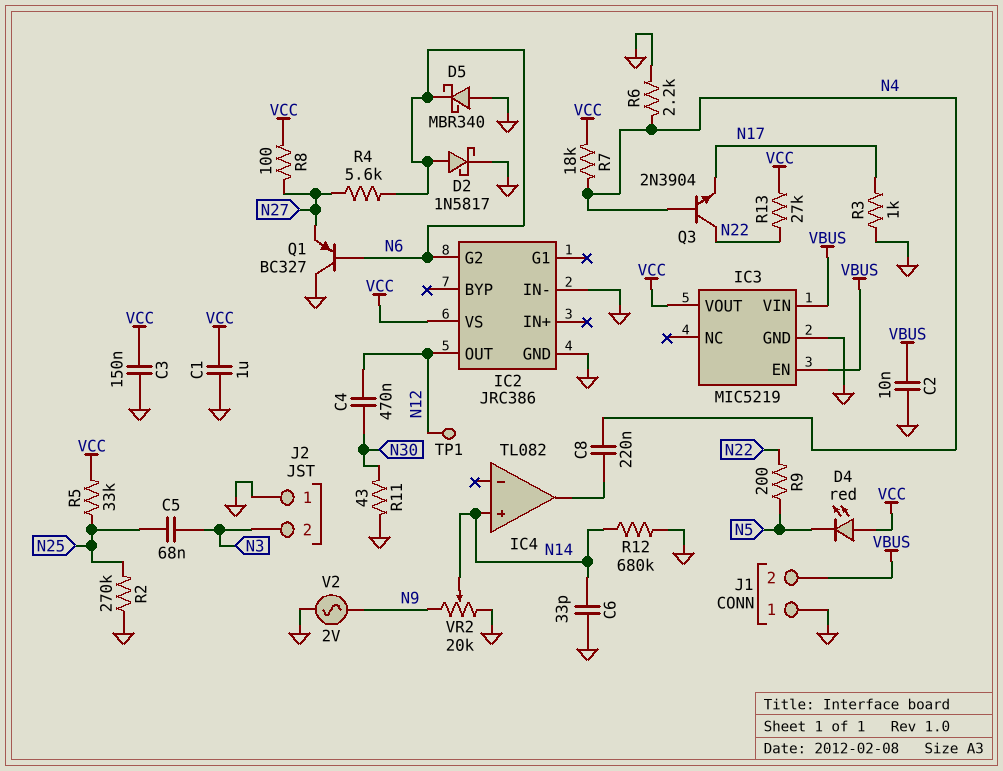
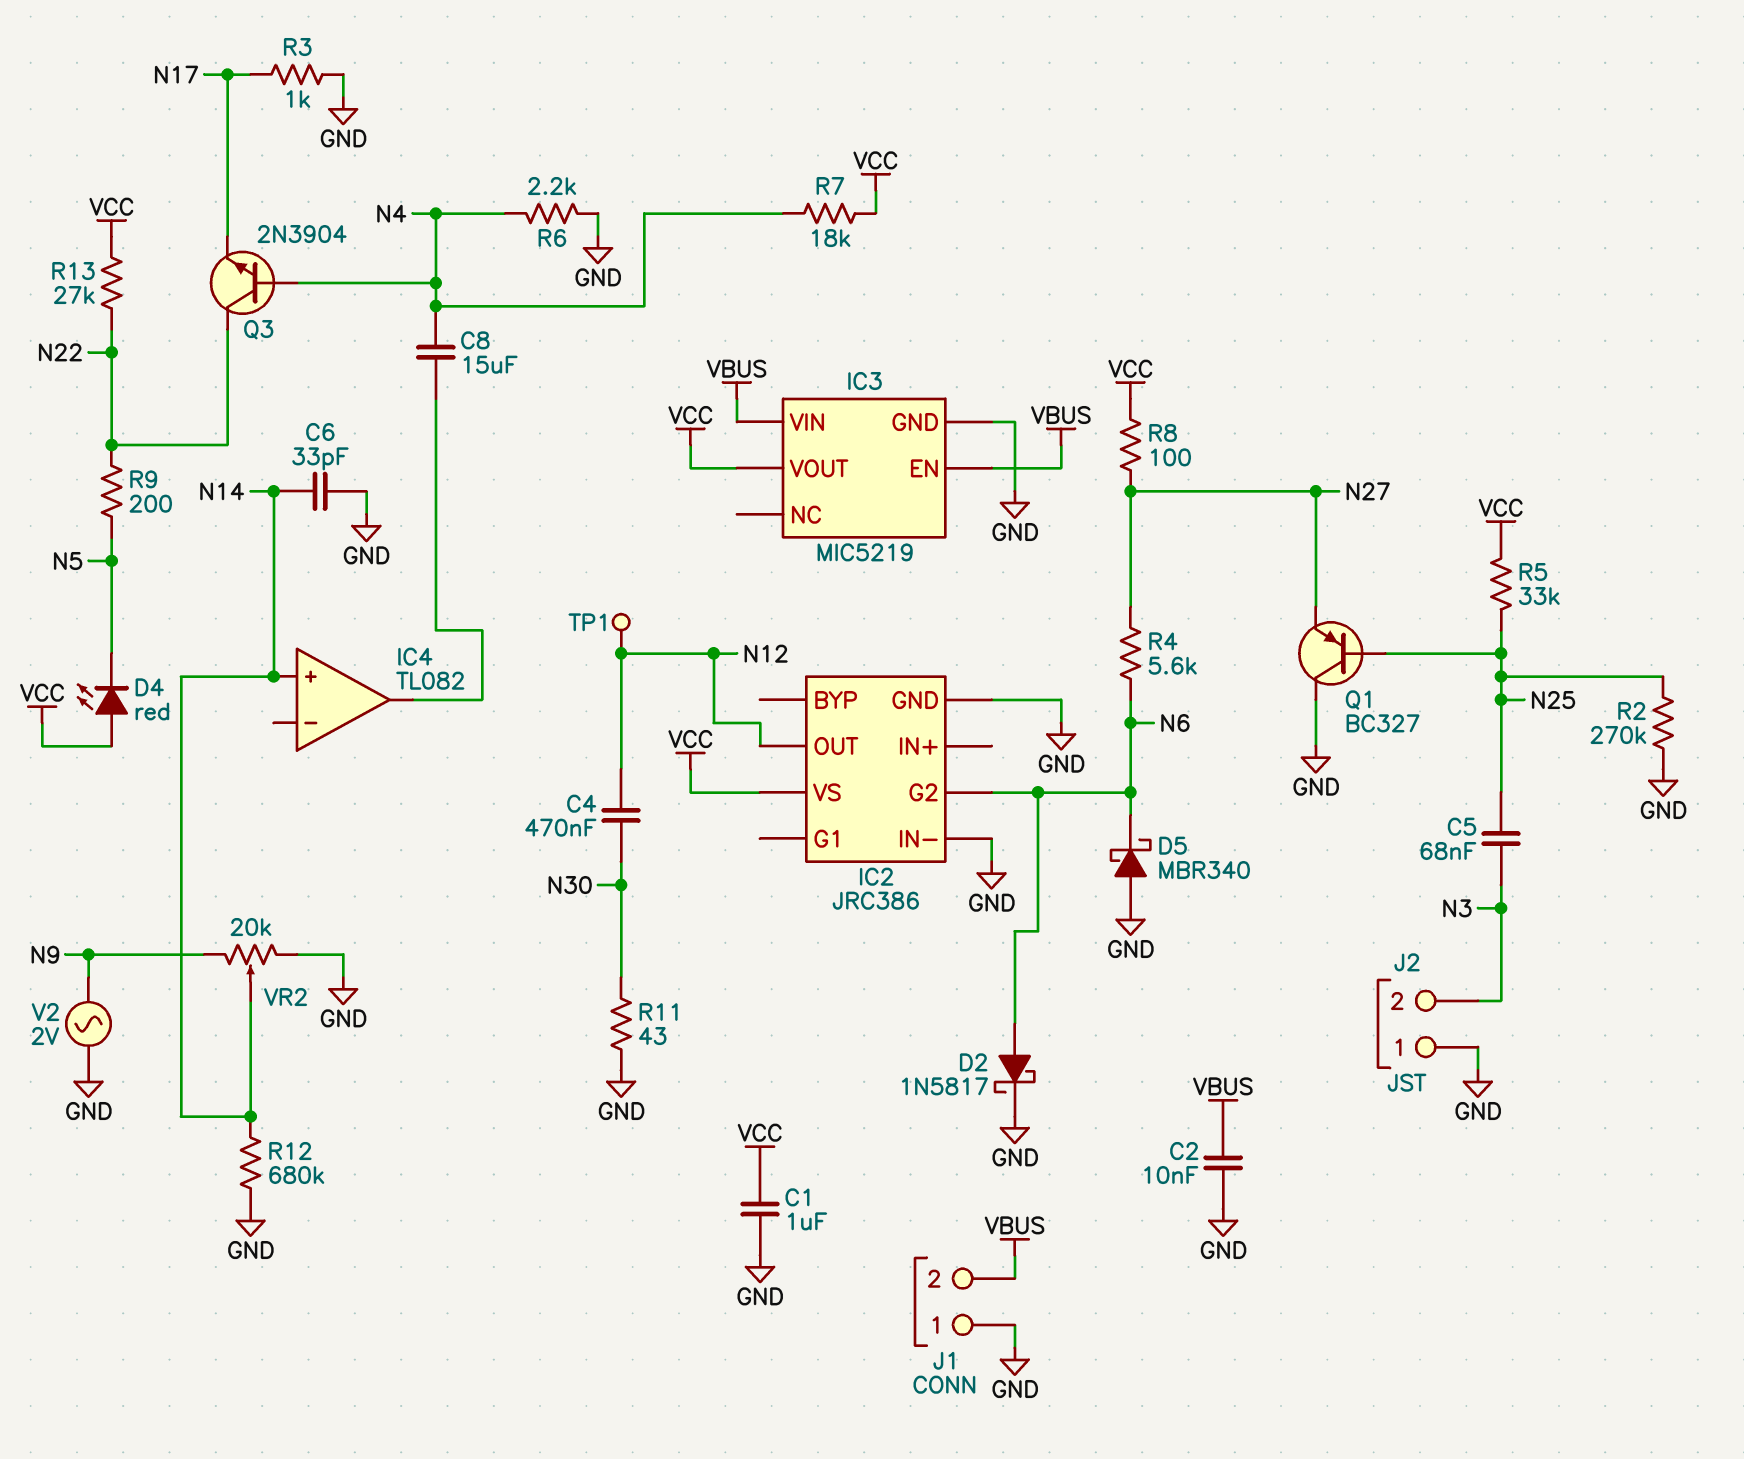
C3: 150nF (GND, VCC) -> none
C8: 220nF (IC4/out, N4) -> 15uF (IC4/out, N4)
Q1: PNP BC327 (B N6, C GND, E N27) -> PNP BC327 (B N25, C GND, E N27)

